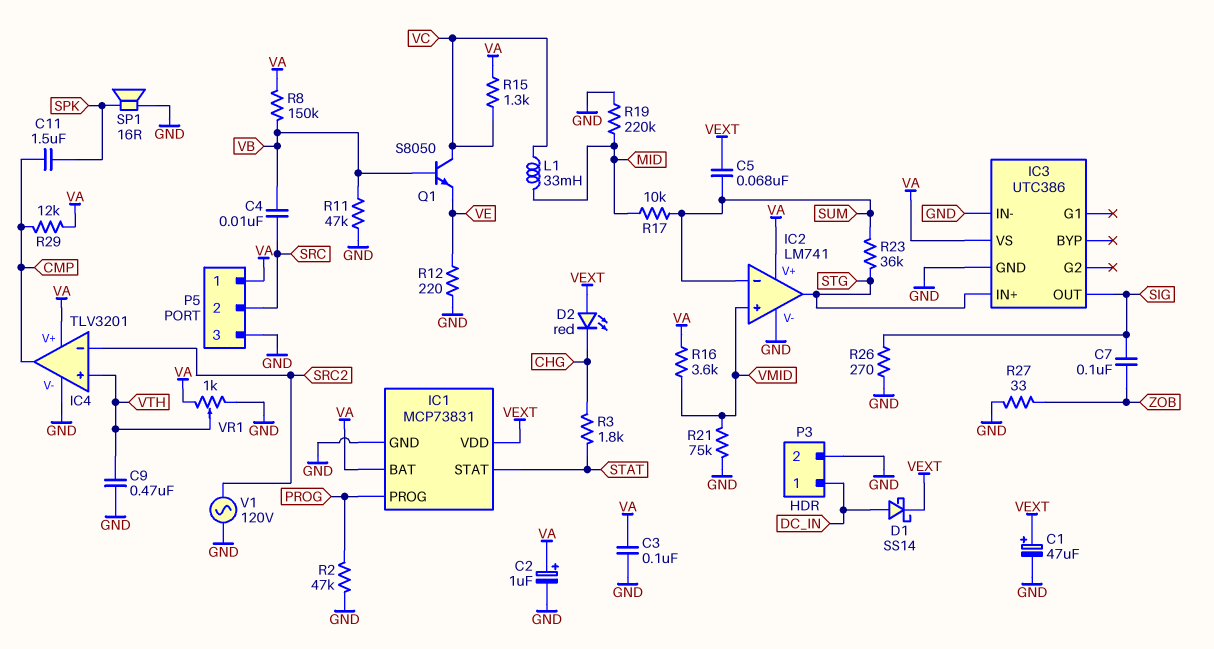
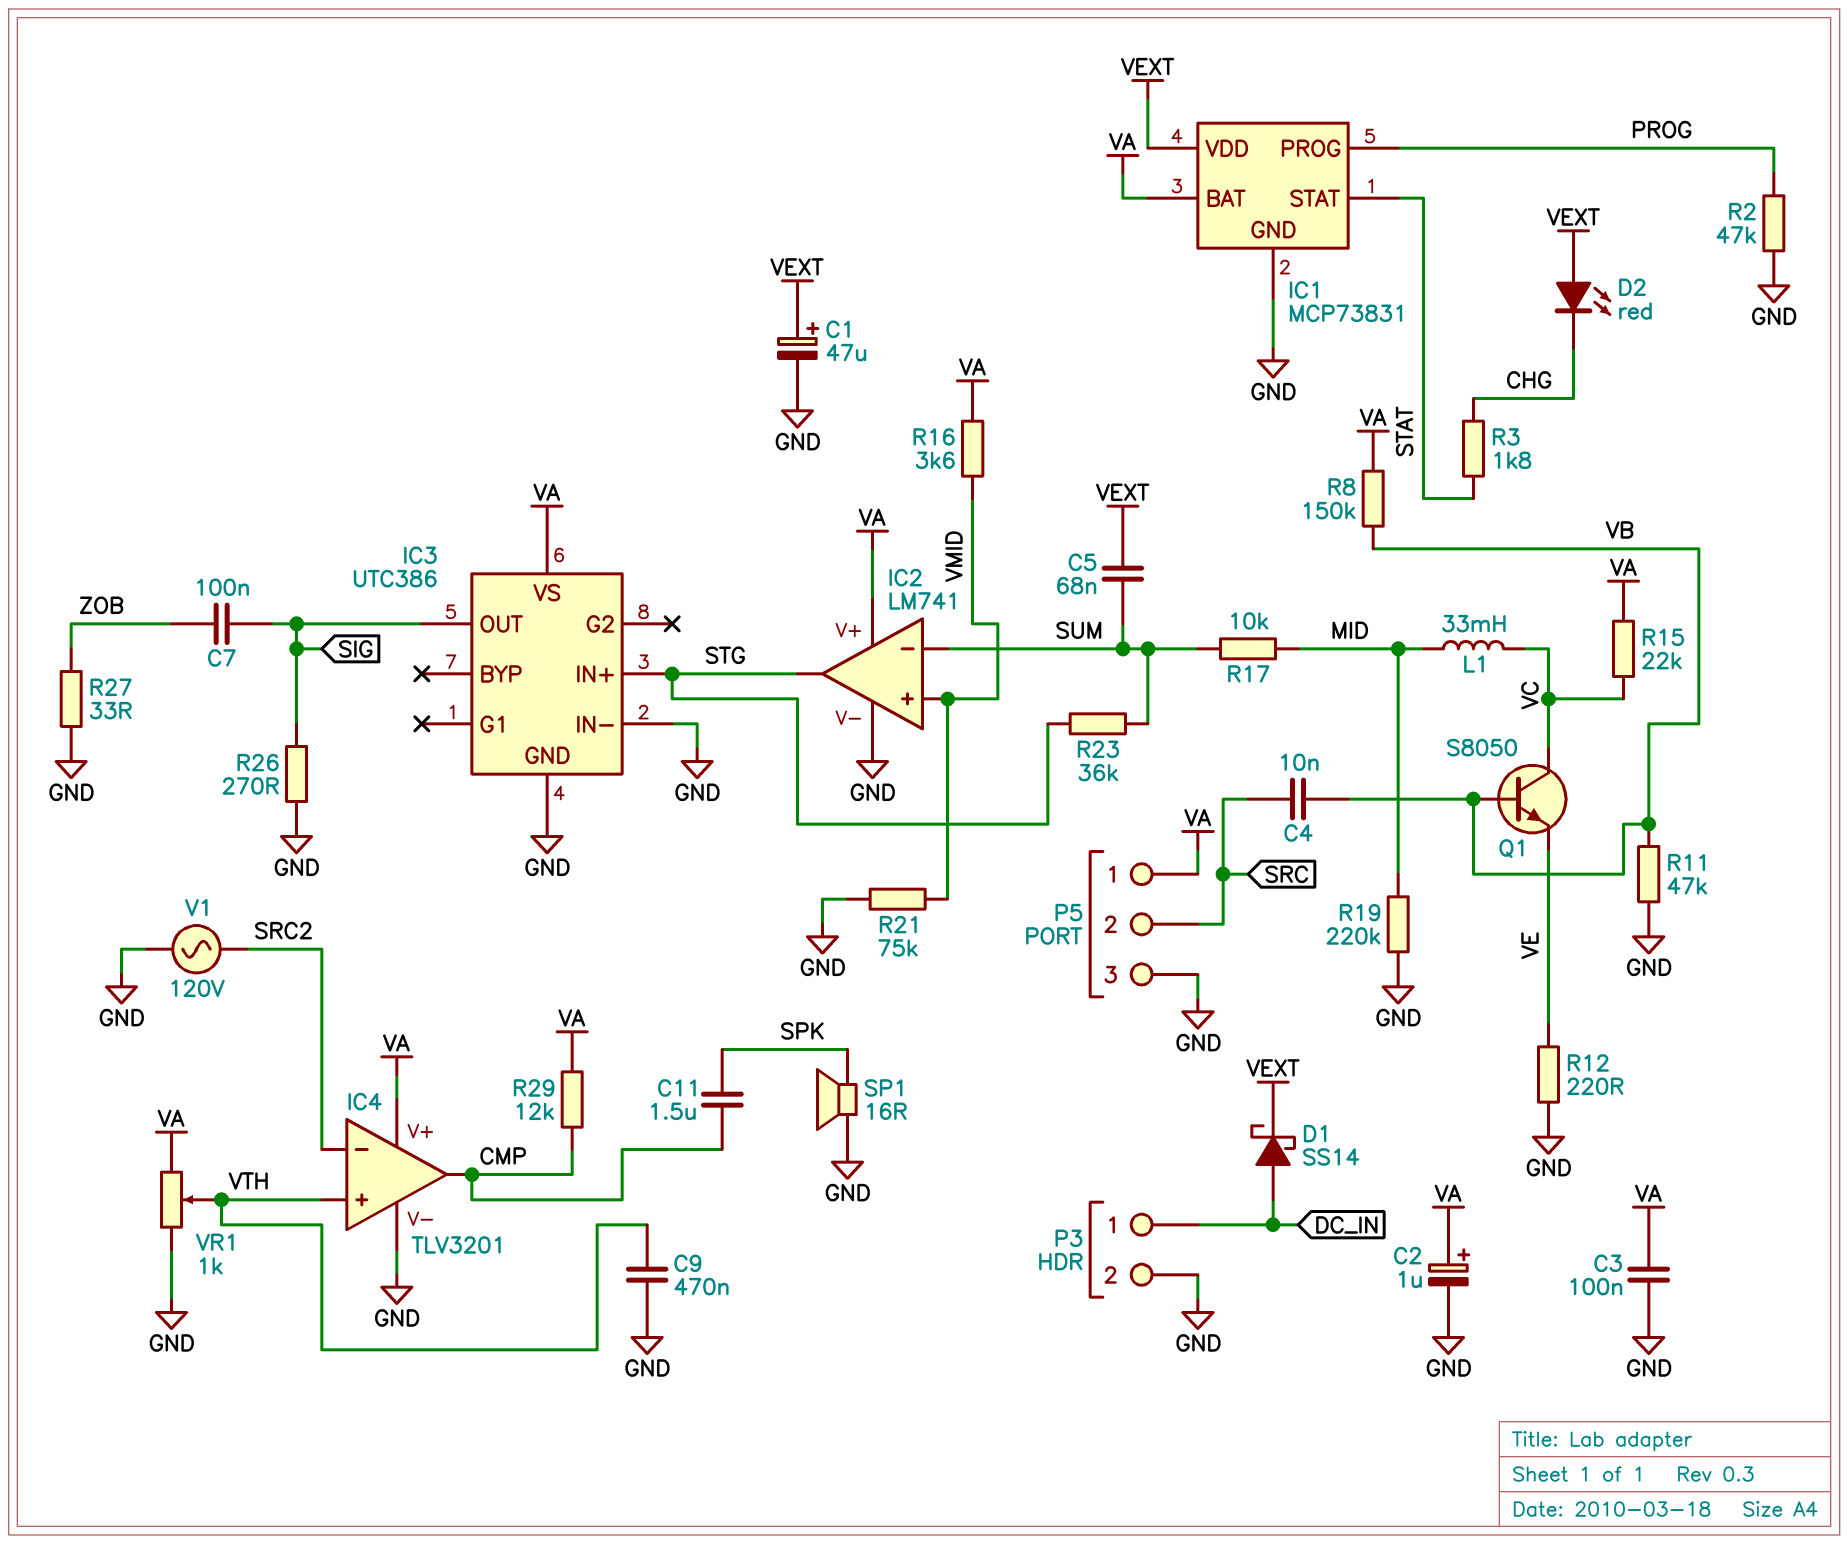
R15: 1.3k (VA, VC) -> 22k (VA, VC)

